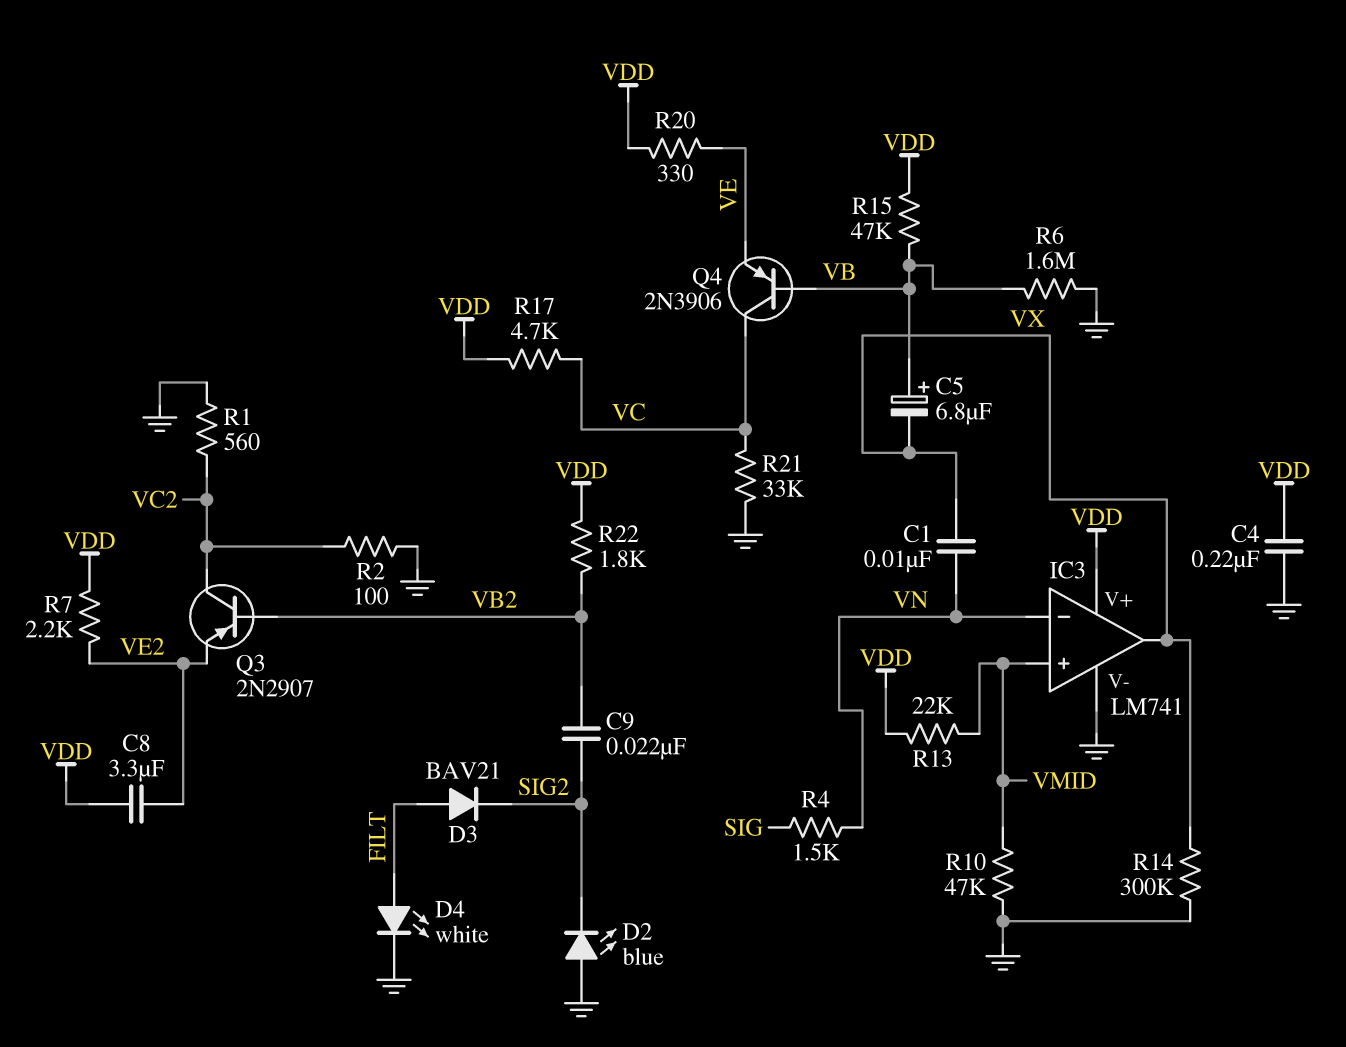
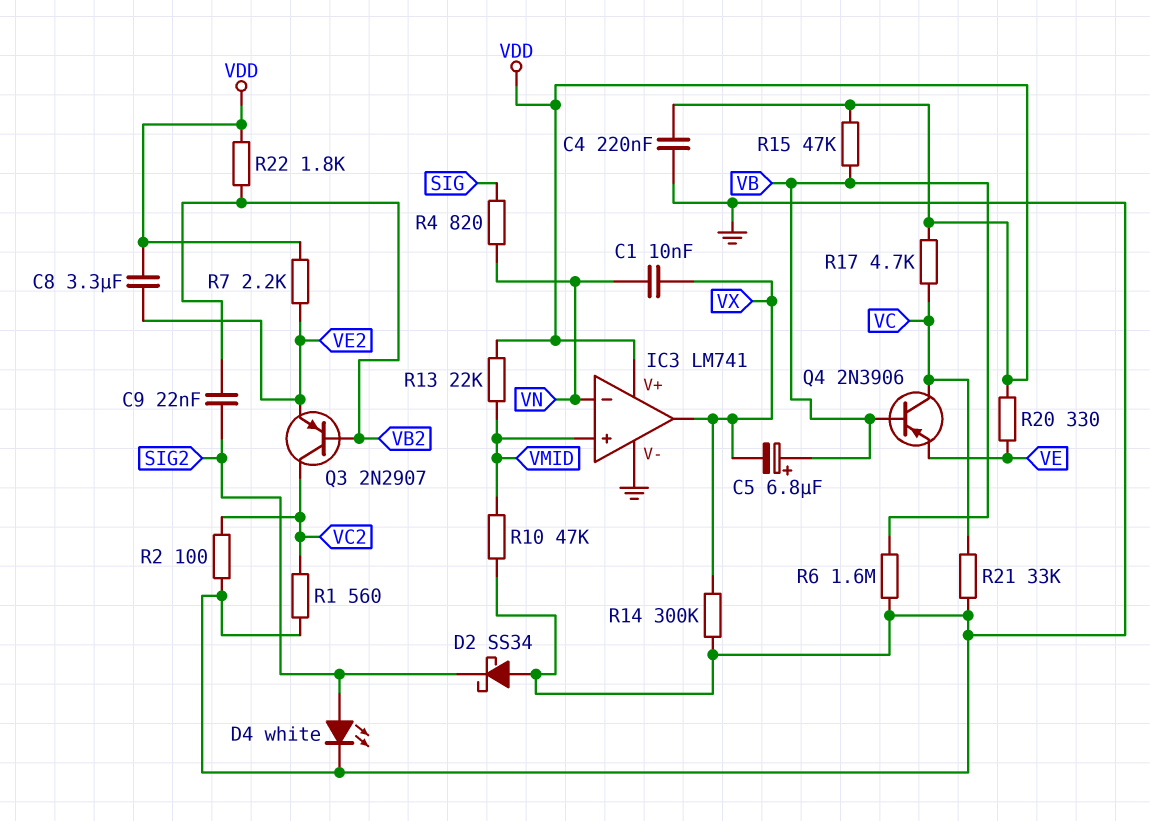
D2: LED blue (A GND, K SIG2) -> schottky SS34 (A GND, K SIG2)
D3: diode BAV21 (A FILT, K SIG2) -> none
D4: LED white (A FILT, K GND) -> LED white (A SIG2, K GND)
R4: 1.5k (SIG, VN) -> 820 (SIG, VN)

